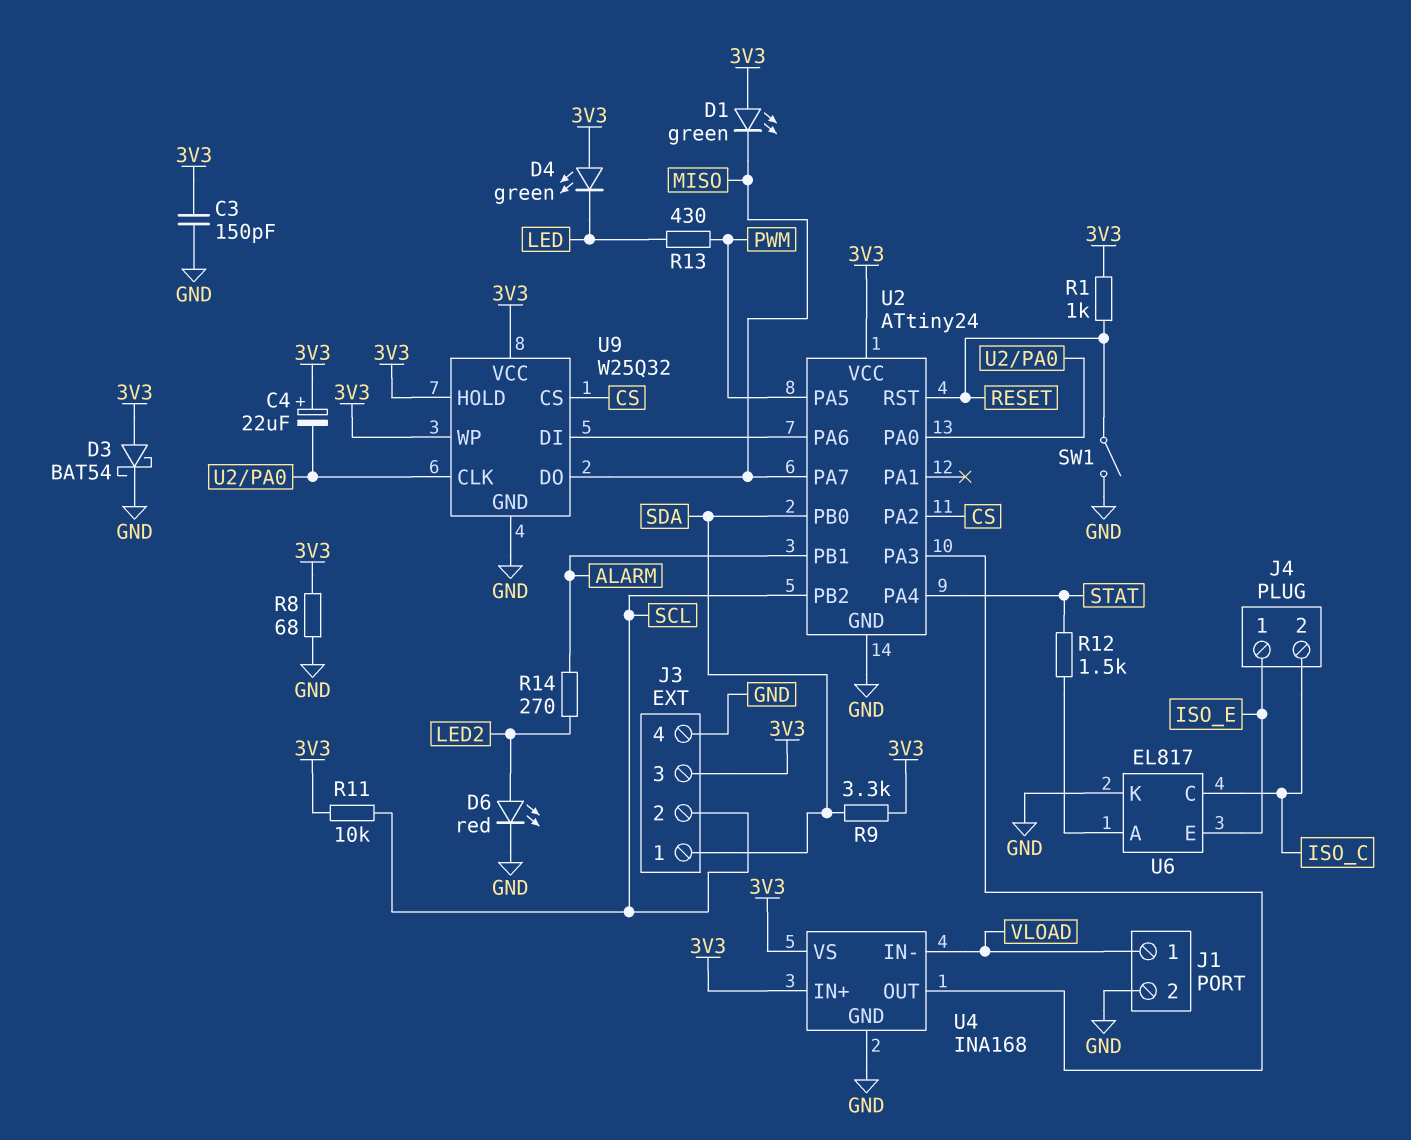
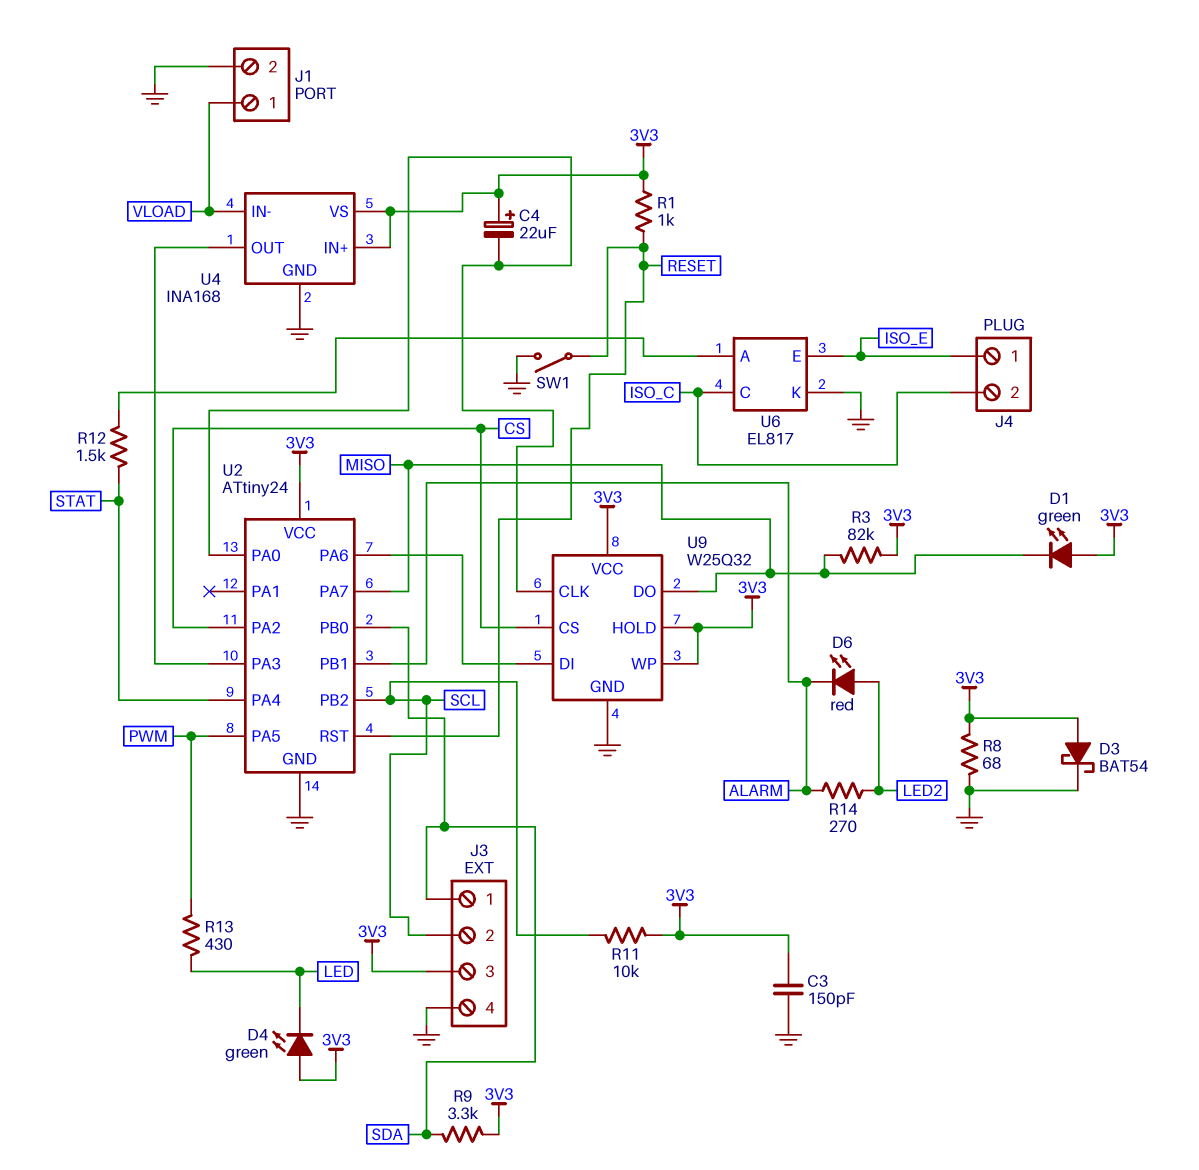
D6: LED red (A LED2, K GND) -> LED red (A LED2, K ALARM)
R3: none -> 82k (3V3, MISO)

